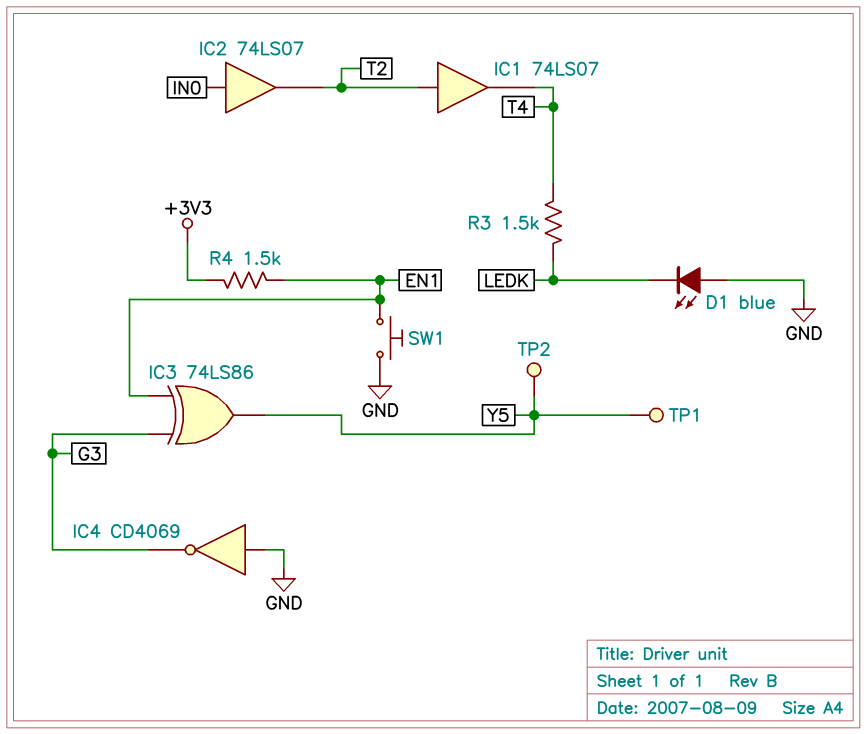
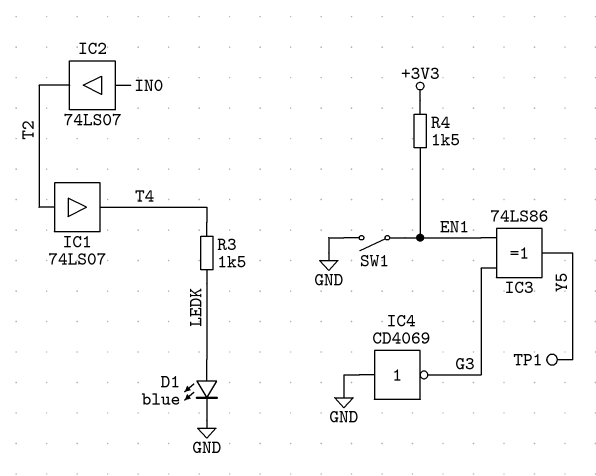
D1: LED blue (A GND, K LEDK) -> LED blue (A LEDK, K GND)
SW1: button (EN1, GND) -> switch (EN1, GND)
TP2: test point (Y5) -> none

